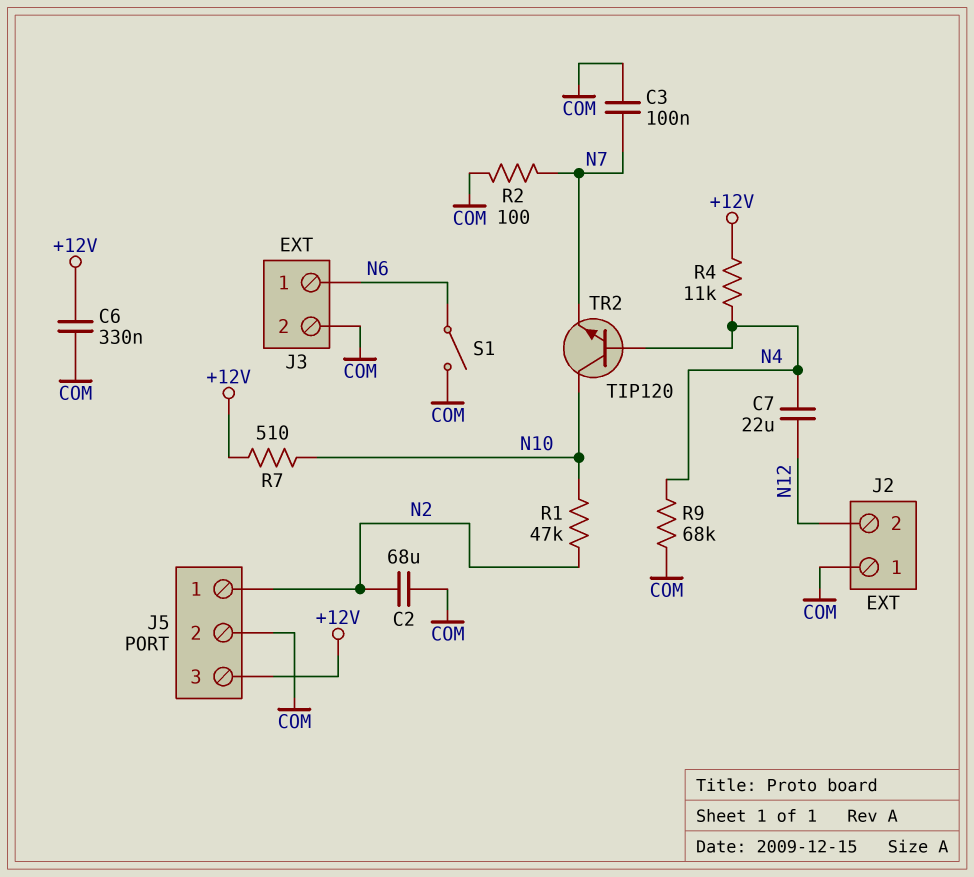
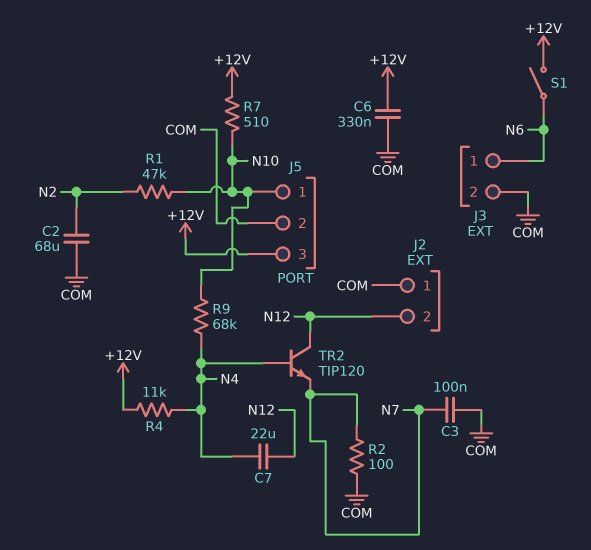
J5 pin 1: N2 -> N10
R9: 68k (COM, N4) -> 68k (N4, N10)
S1: switch (COM, N6) -> switch (+12V, N6)
TR2: NPN TIP120 (B N4, C N10, E N7) -> NPN TIP120 (B N4, C N12, E N7)

